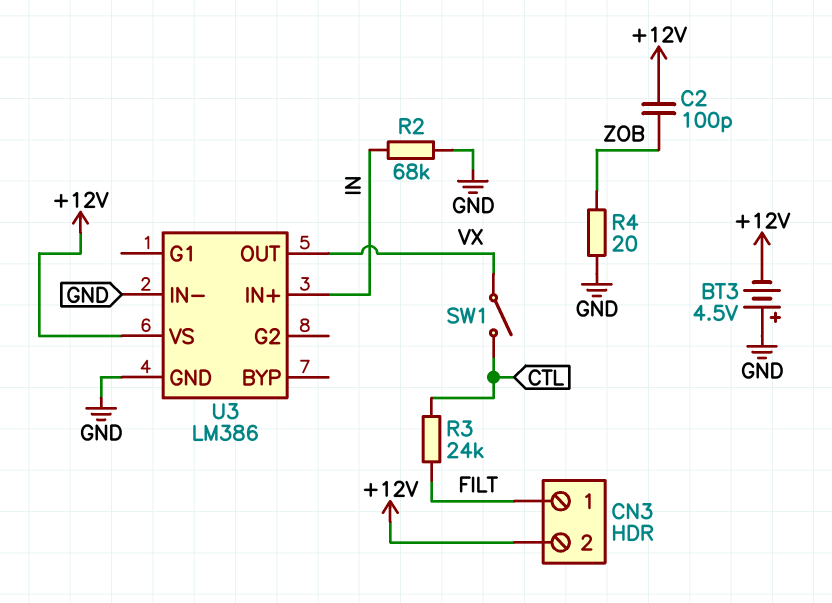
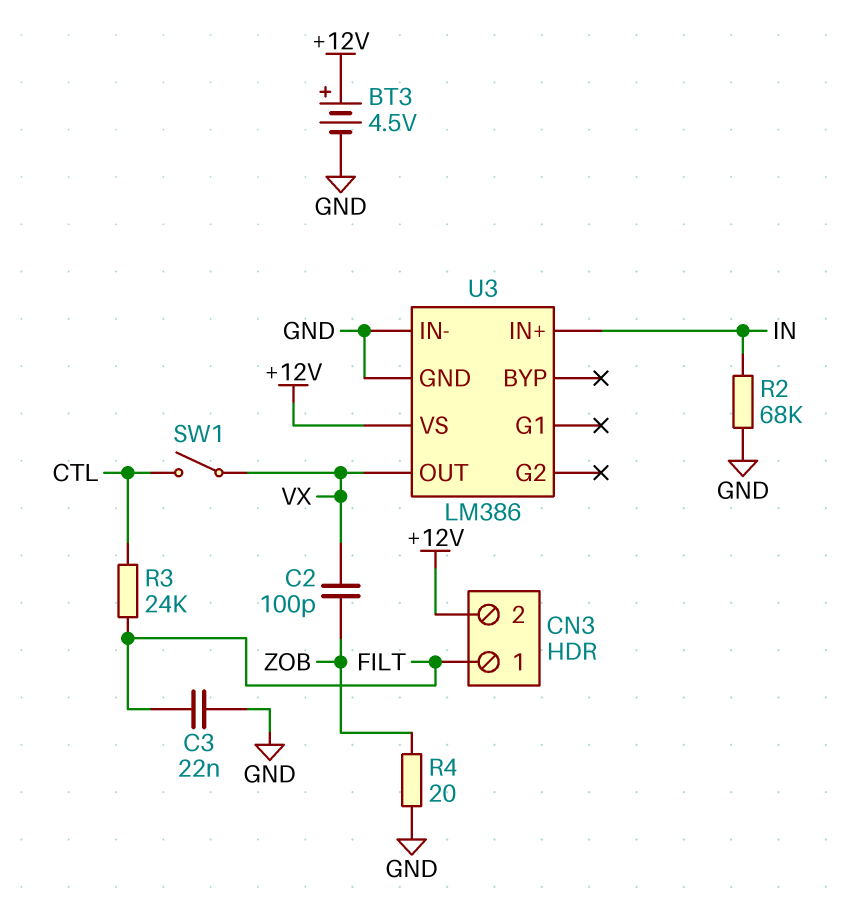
BT3: 4.5V (plus GND, minus +12V) -> 4.5V (plus +12V, minus GND)
C2: 100pF (+12V, ZOB) -> 100pF (VX, ZOB)
C3: none -> 22nF (FILT, GND)

